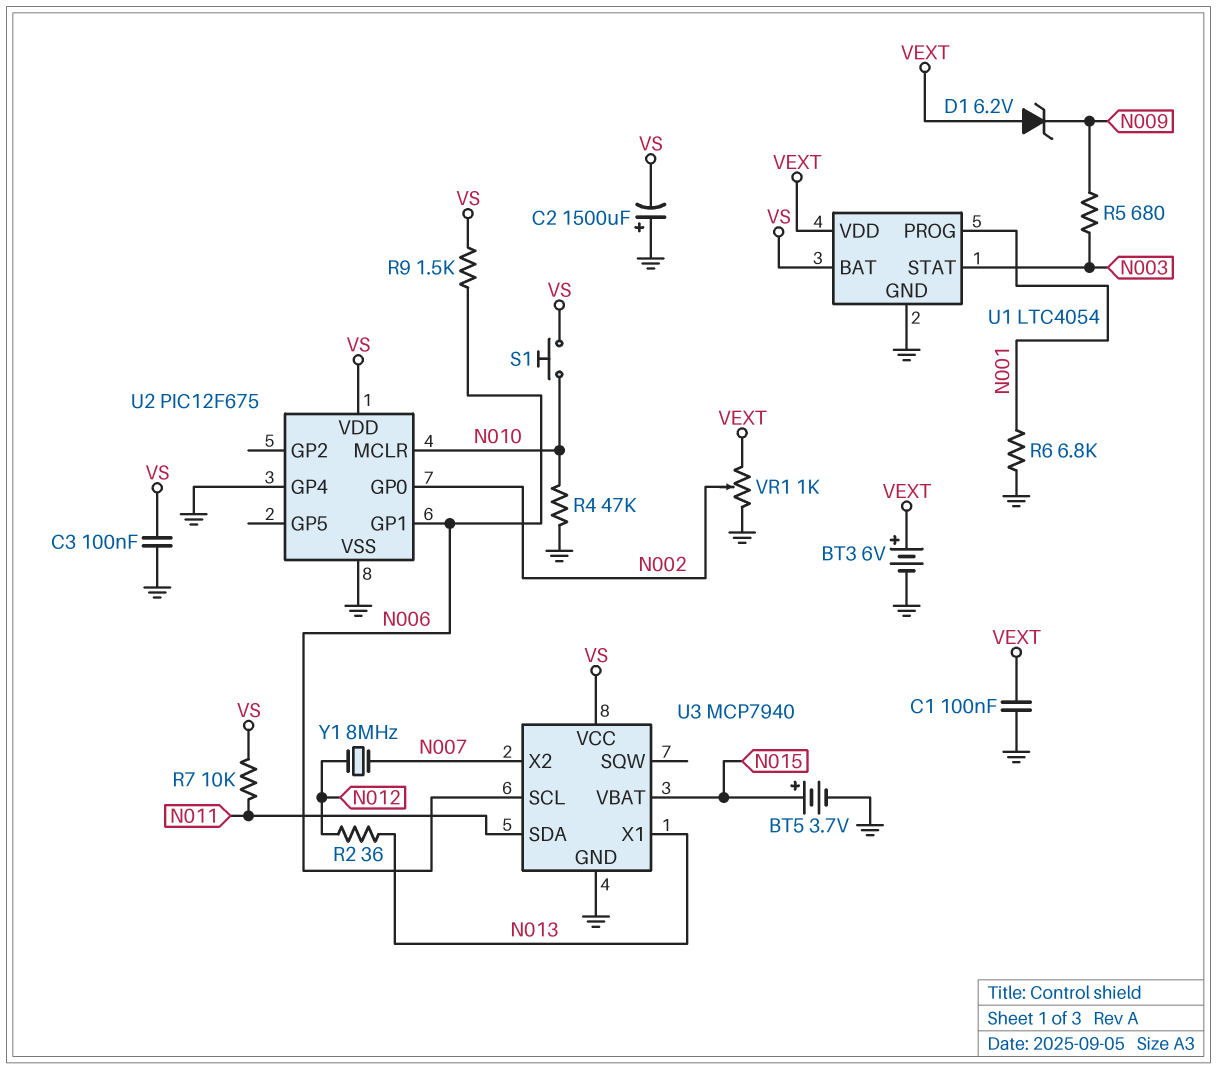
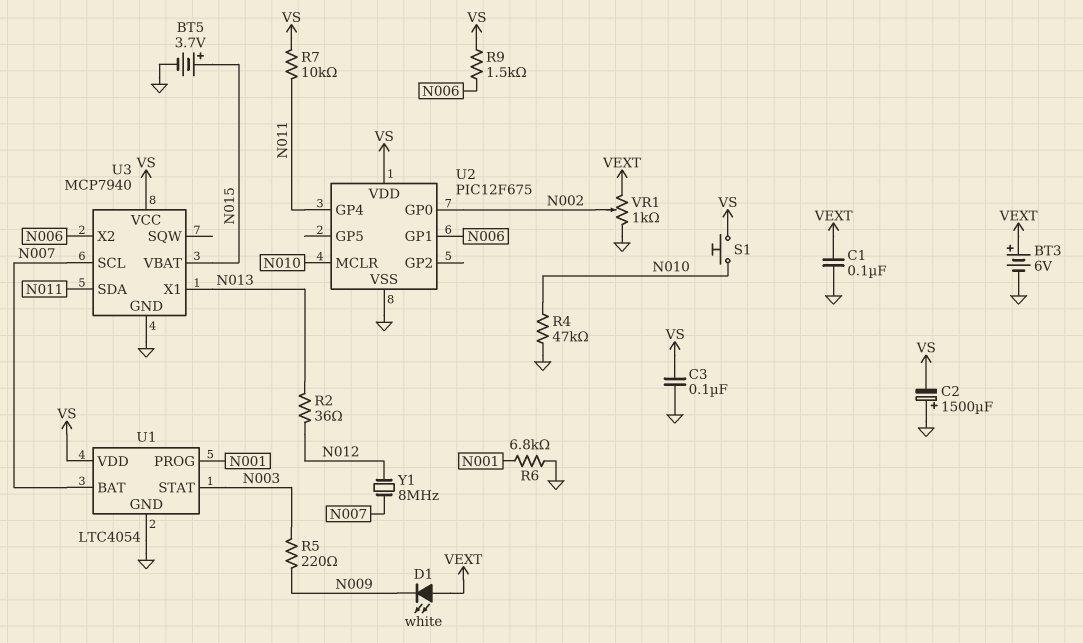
D1: zener 6.2V (A VEXT, K N009) -> LED white (A VEXT, K N009)
R5: 680 (N003, N009) -> 220 (N003, N009)
U1 pin BAT: VS -> N007
U1 pin VDD: VEXT -> VS
U2 pin GP4: GND -> N011
U3 pin SCL: N006 -> N007
U3 pin X2: N007 -> N006

